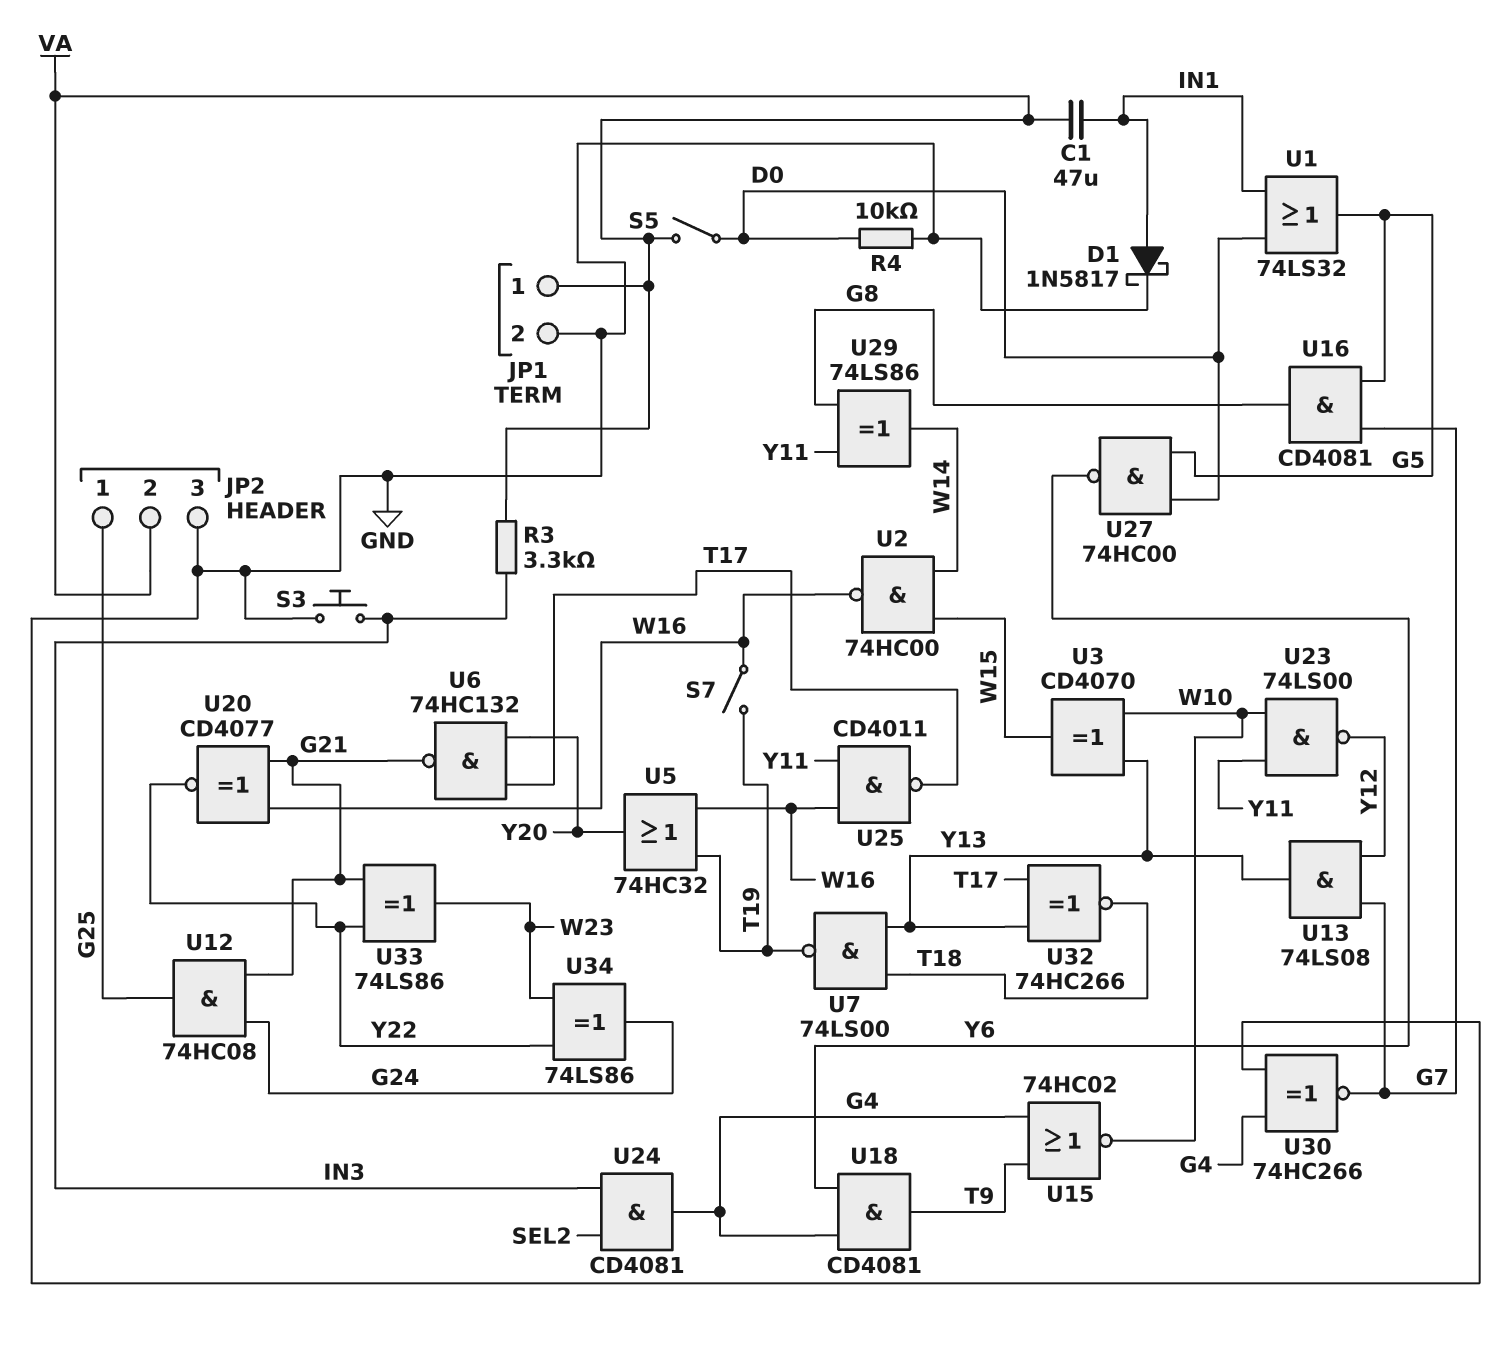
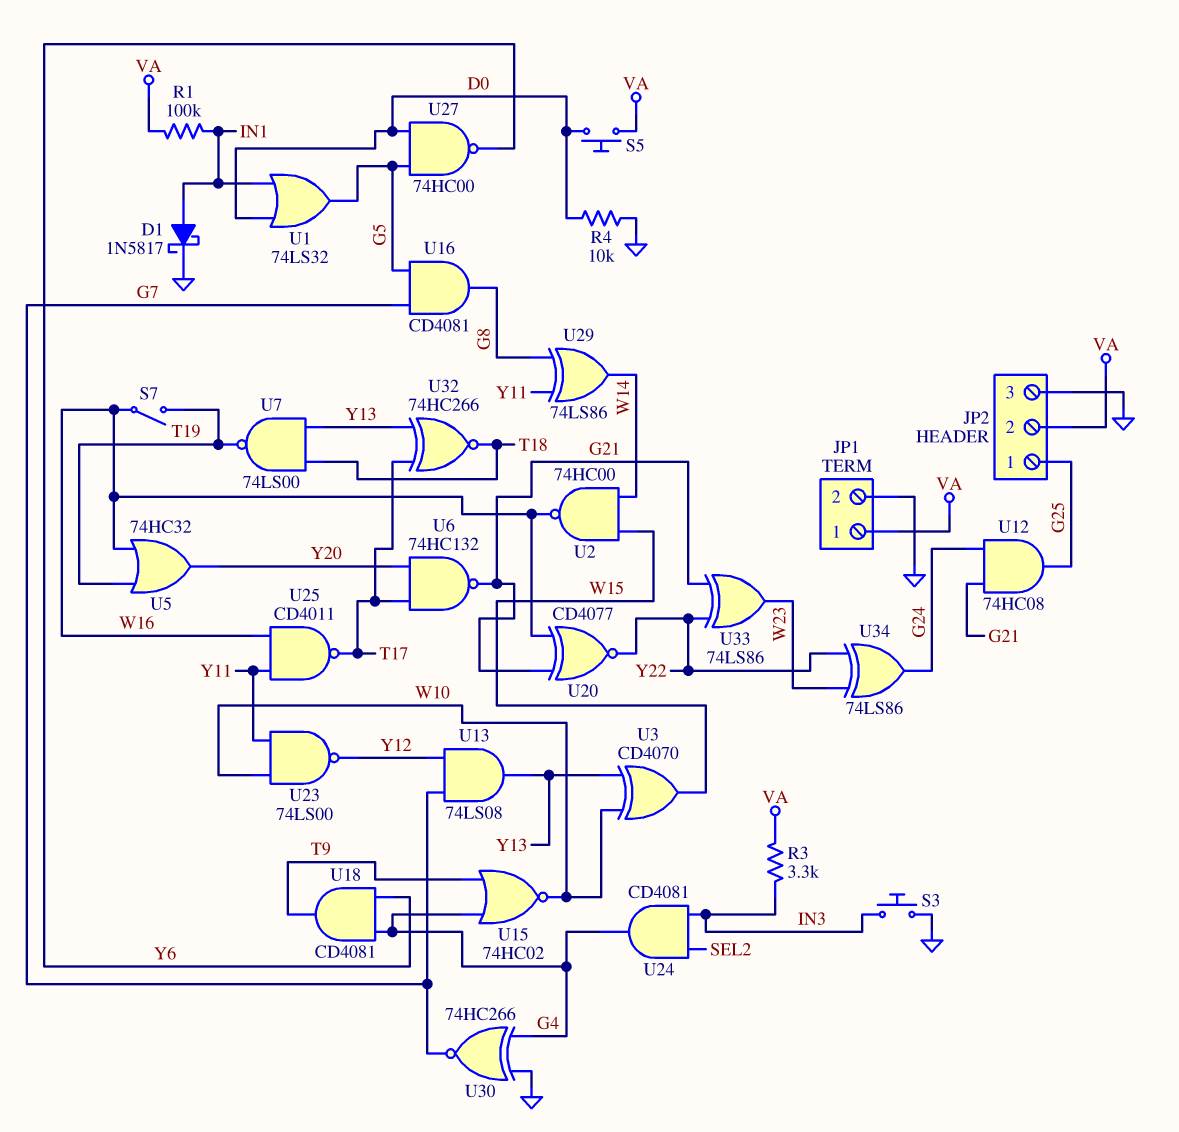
C1: 47uF (IN1, VA) -> none
R1: none -> 100k (IN1, VA)
S5: switch (D0, VA) -> button (D0, VA)

